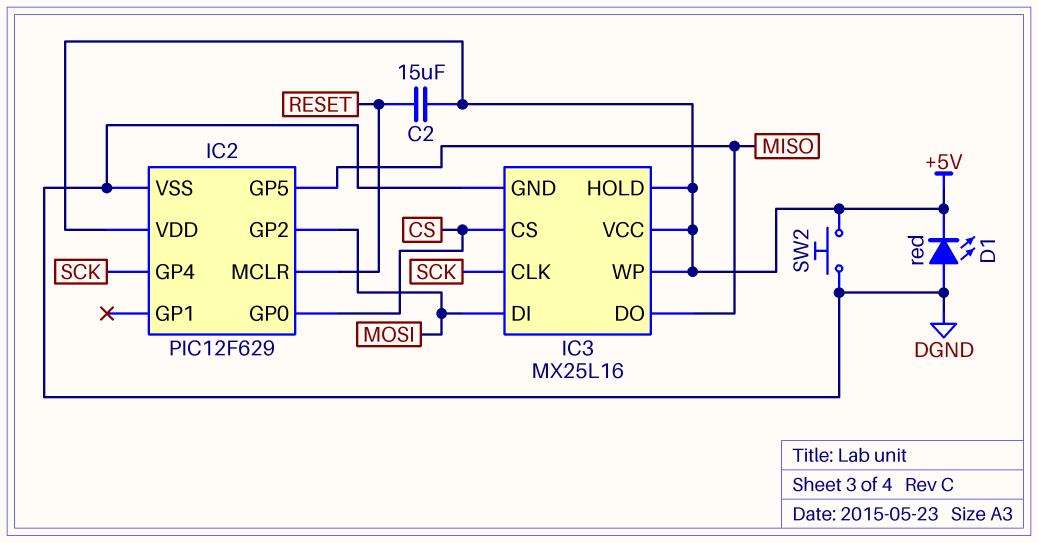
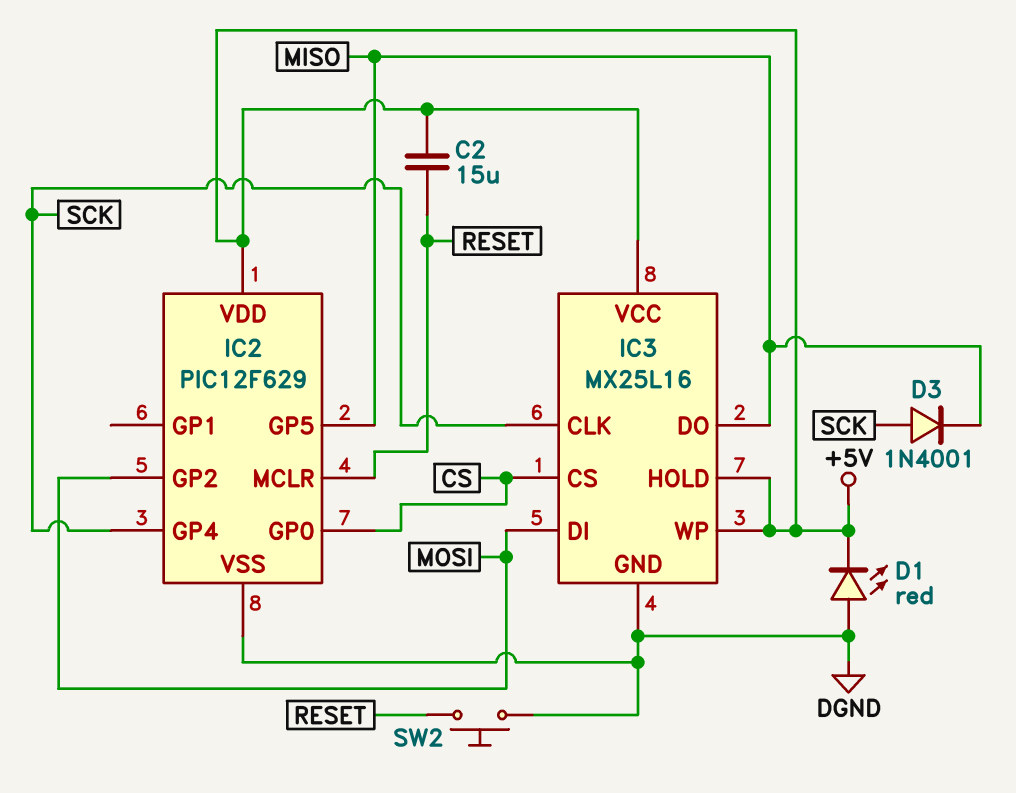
D3: none -> diode 1N4001 (A SCK, K MISO)
SW2: button (+5V, DGND) -> button (DGND, RESET)

